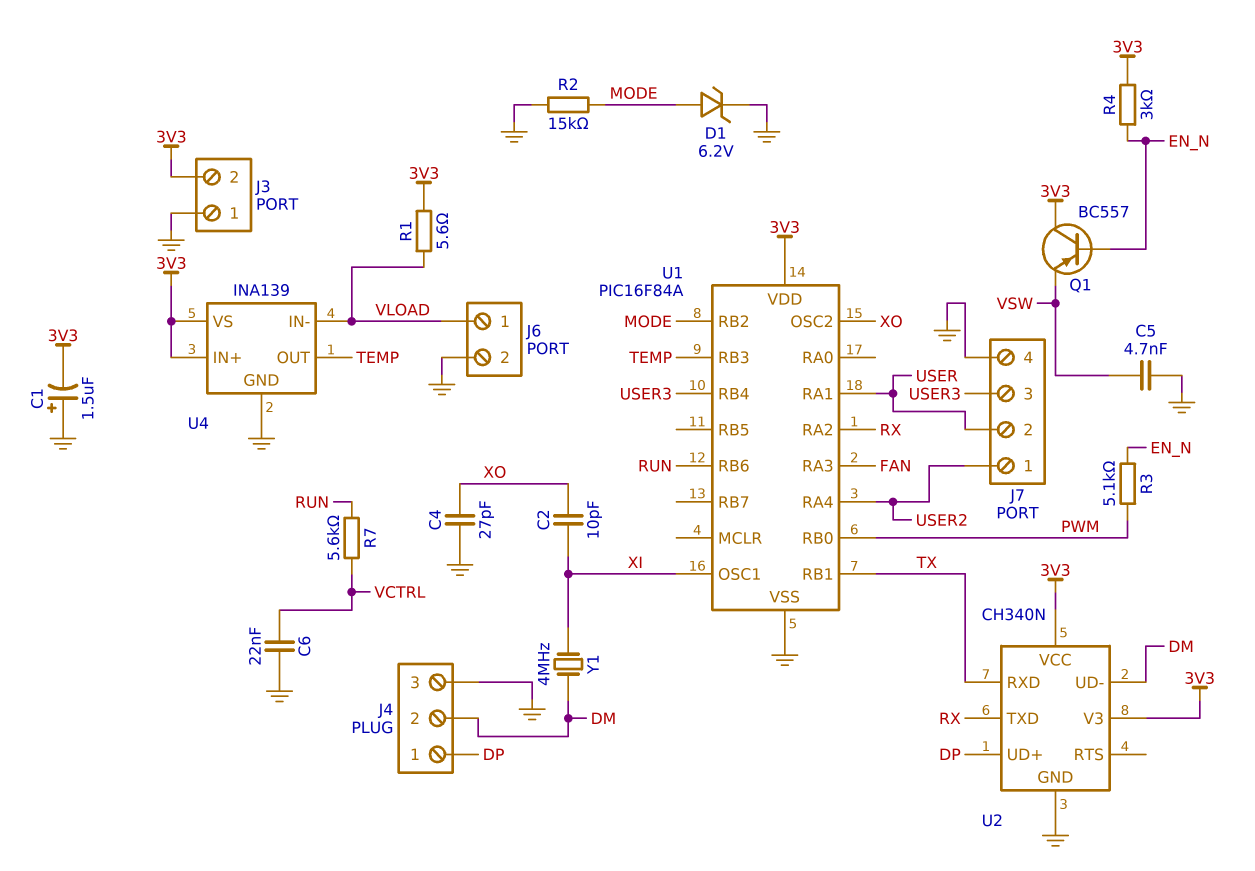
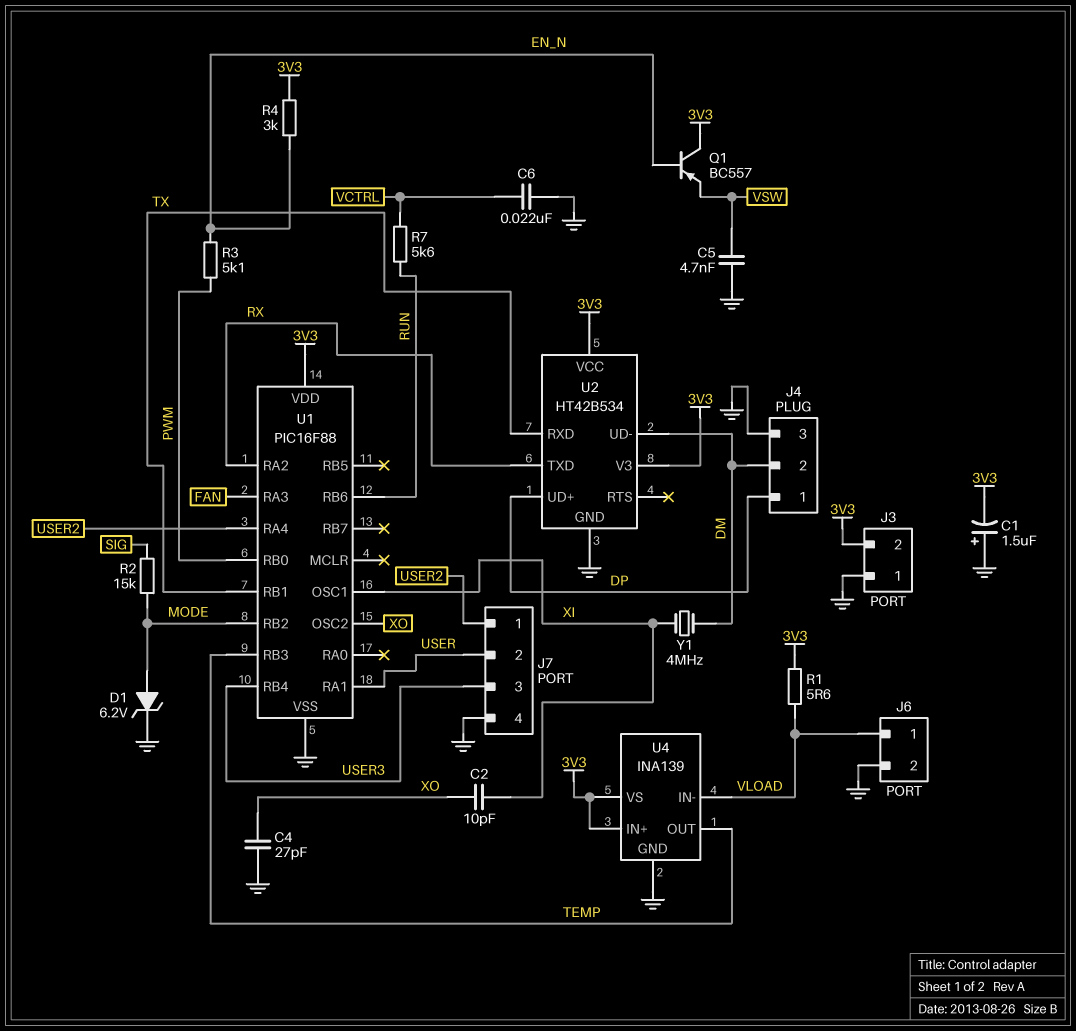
R2: 15k (GND, MODE) -> 15k (MODE, SIG)
U1: PIC16F84A -> PIC16F88
U2: CH340N -> HT42B534

